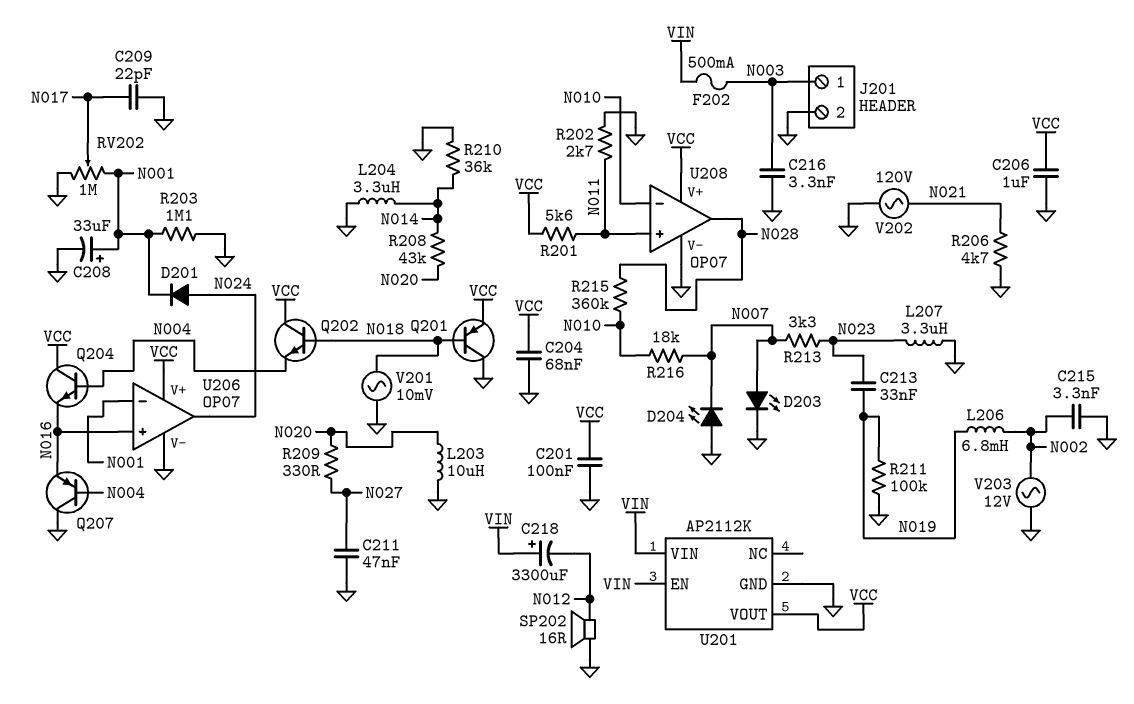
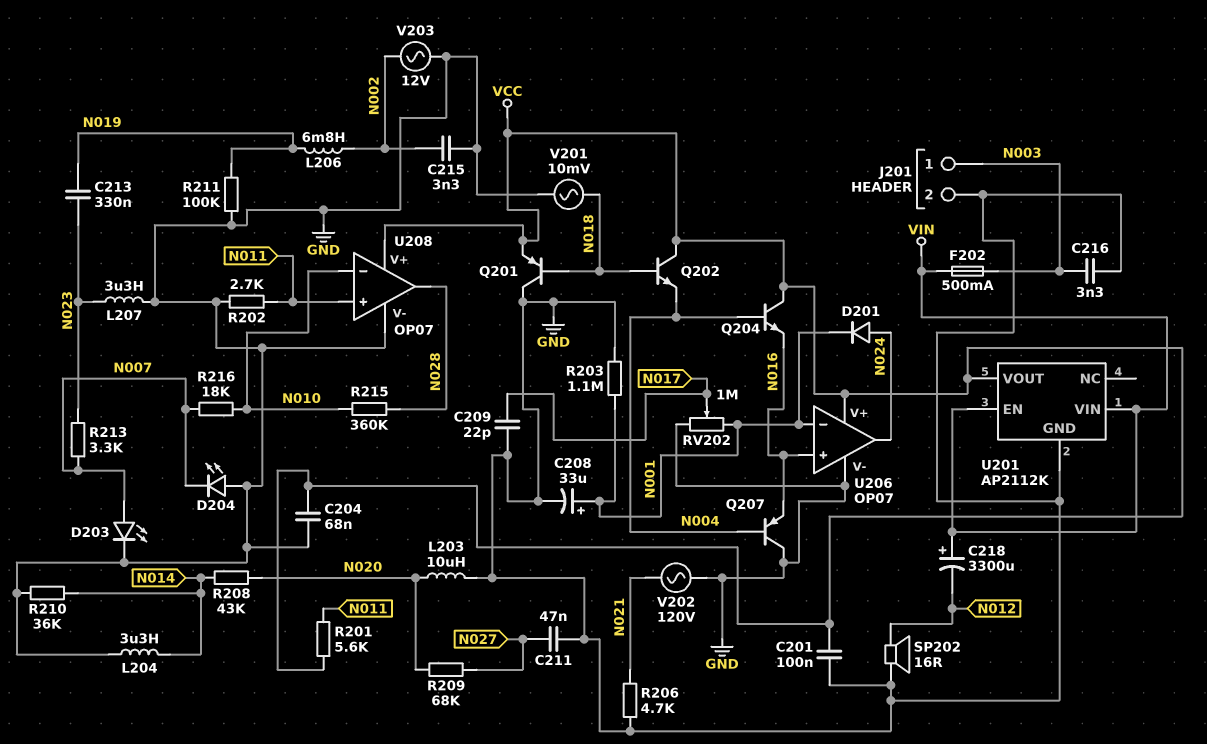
C206: 1uF (GND, VCC) -> none
C213: 33nF (N019, N023) -> 330nF (N019, N023)
R209: 330 (N020, N027) -> 68k (N020, N027)

